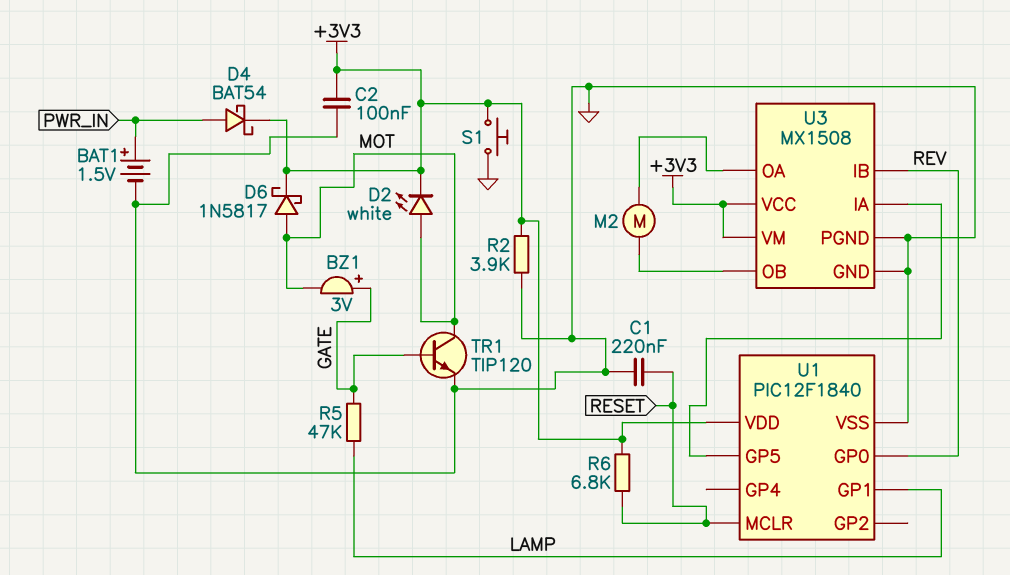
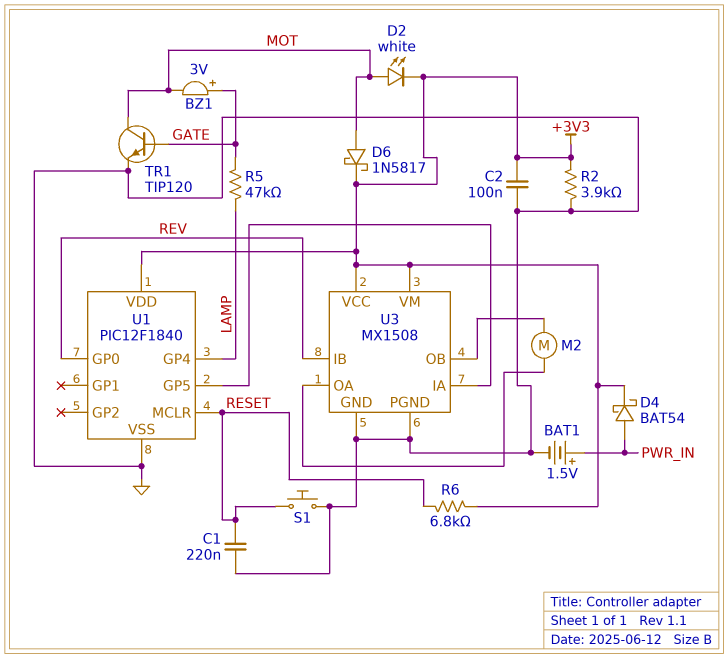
S1: button (+3V3, GND) -> button (GND, RESET)
U1 pin GP1: LAMP -> none
U1 pin GP4: none -> LAMP

